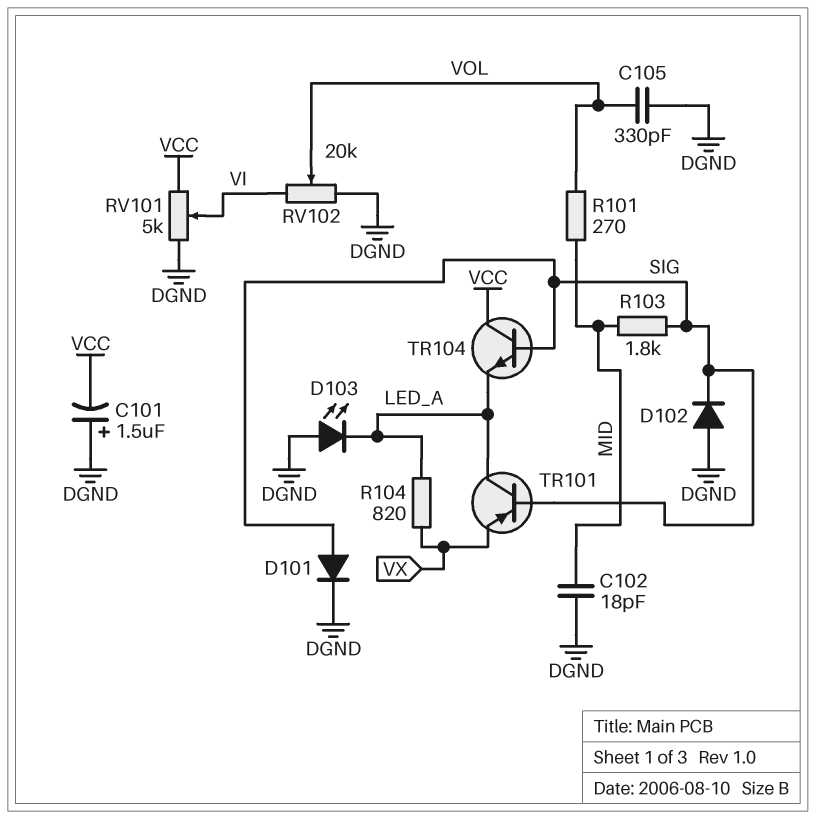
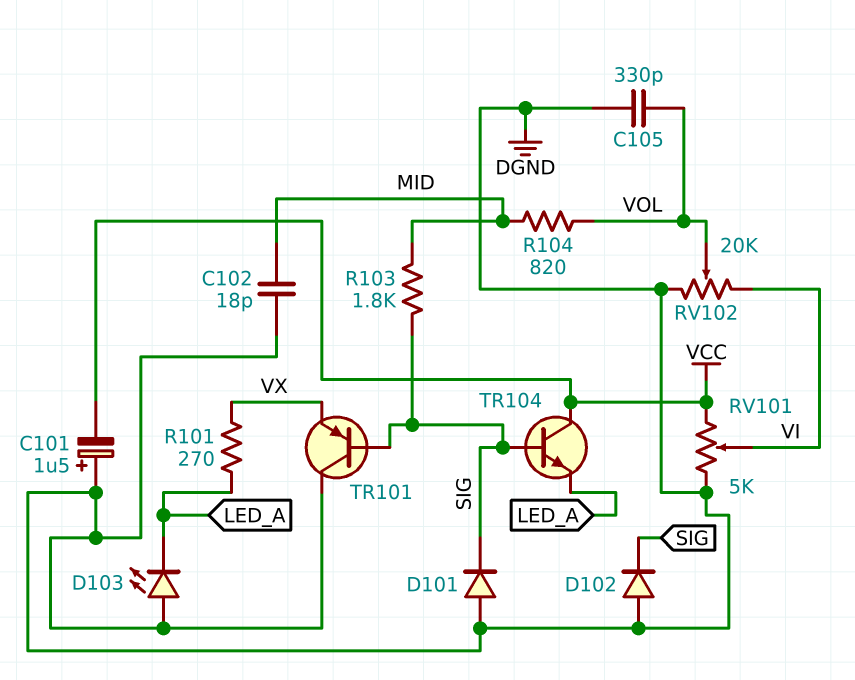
D101: diode (A SIG, K DGND) -> diode (A DGND, K SIG)
R101: 270 (MID, VOL) -> 270 (LED_A, VX)
R104: 820 (LED_A, VX) -> 820 (MID, VOL)
TR101: PNP (B SIG, C LED_A, E VX) -> PNP (B SIG, C DGND, E VX)

